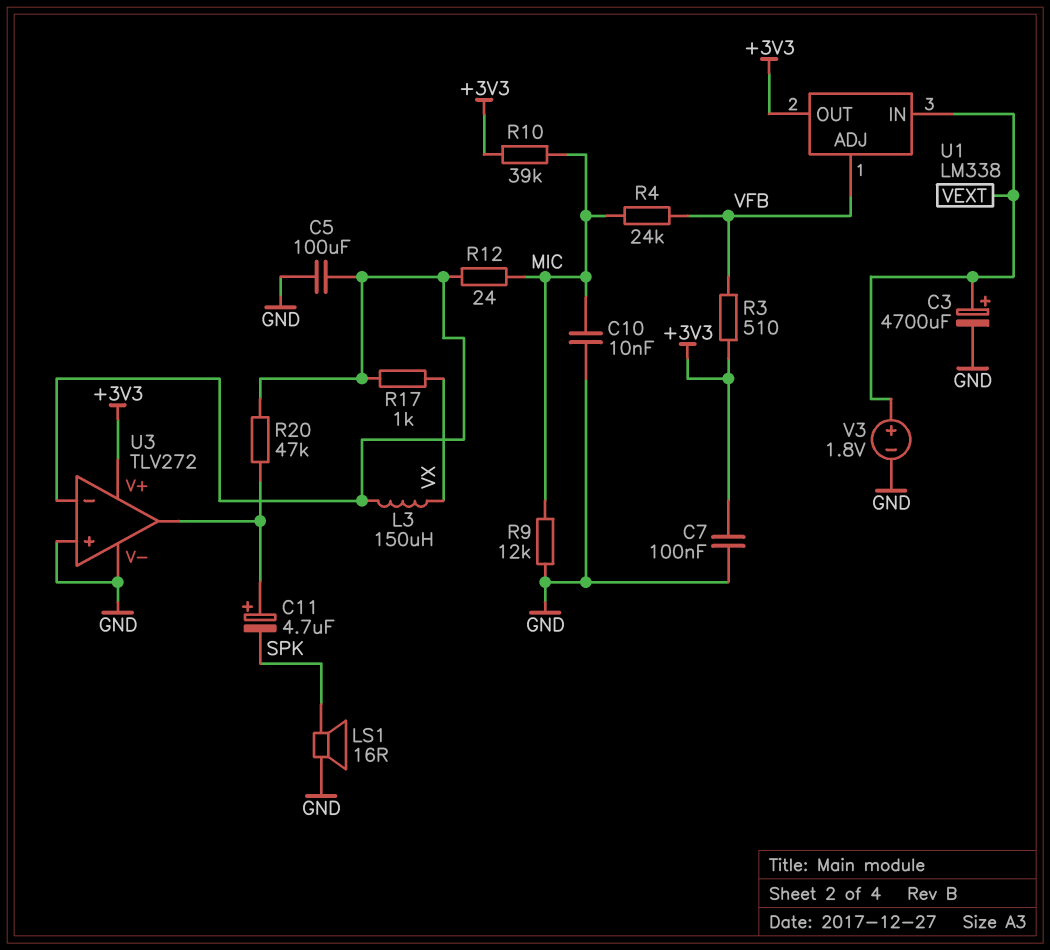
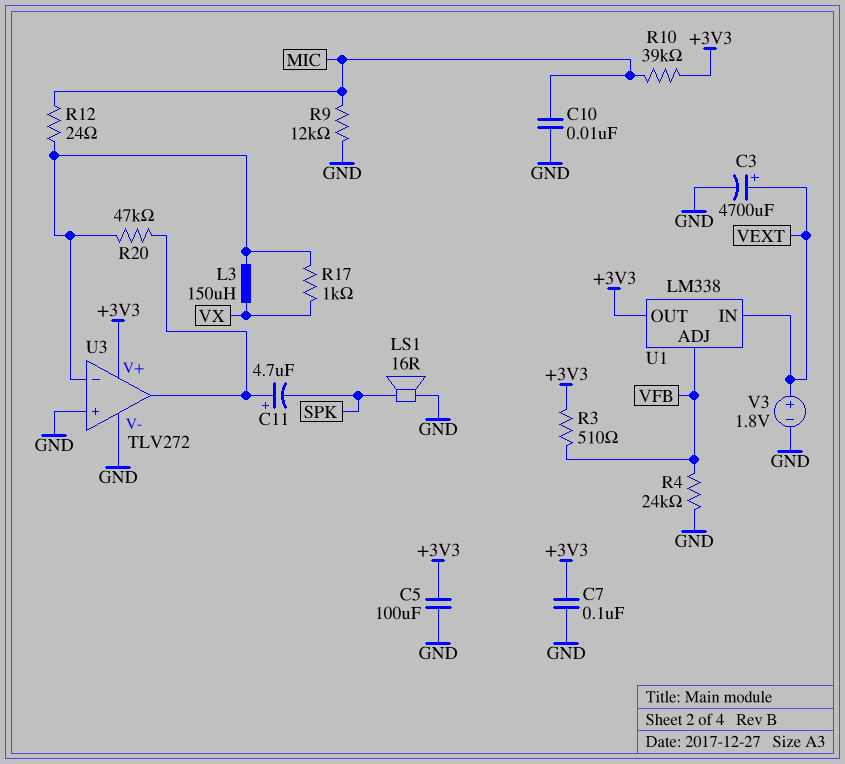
C5: 100uF (GND, U3/in-) -> 100uF (+3V3, GND)
R4: 24k (MIC, VFB) -> 24k (GND, VFB)

